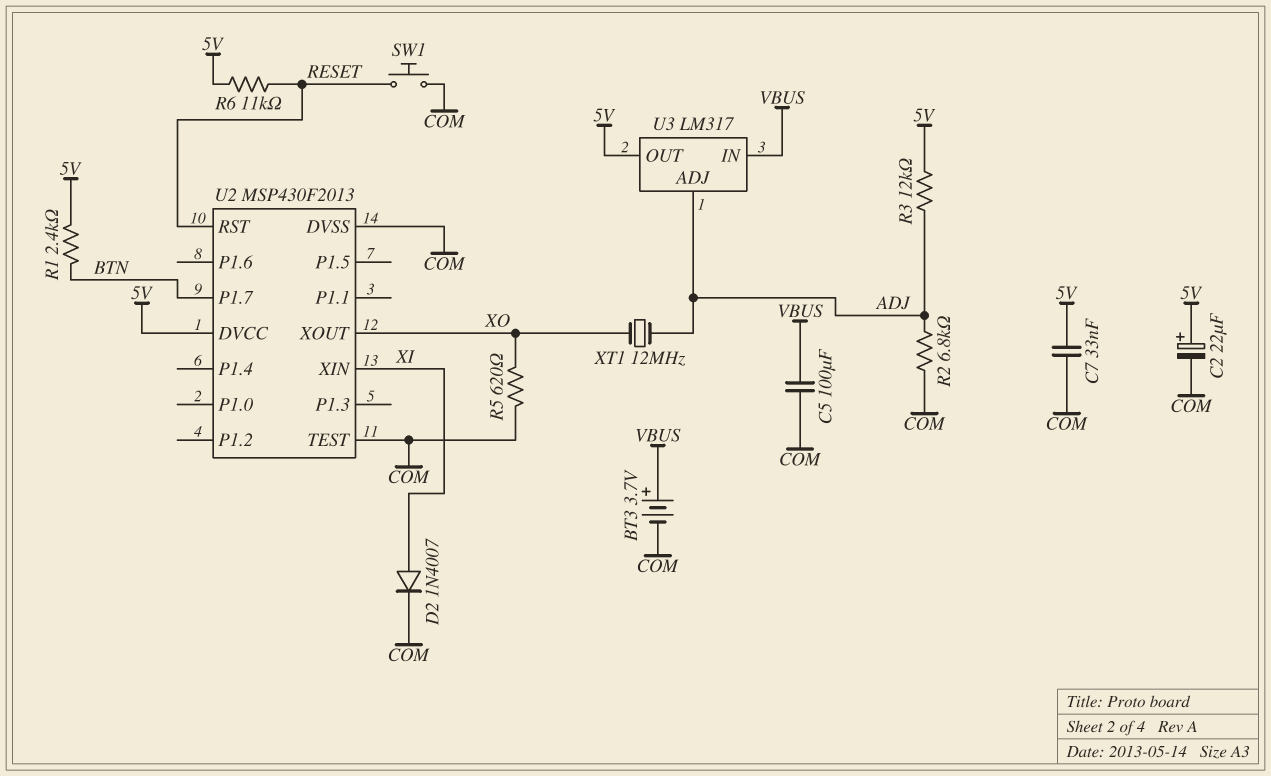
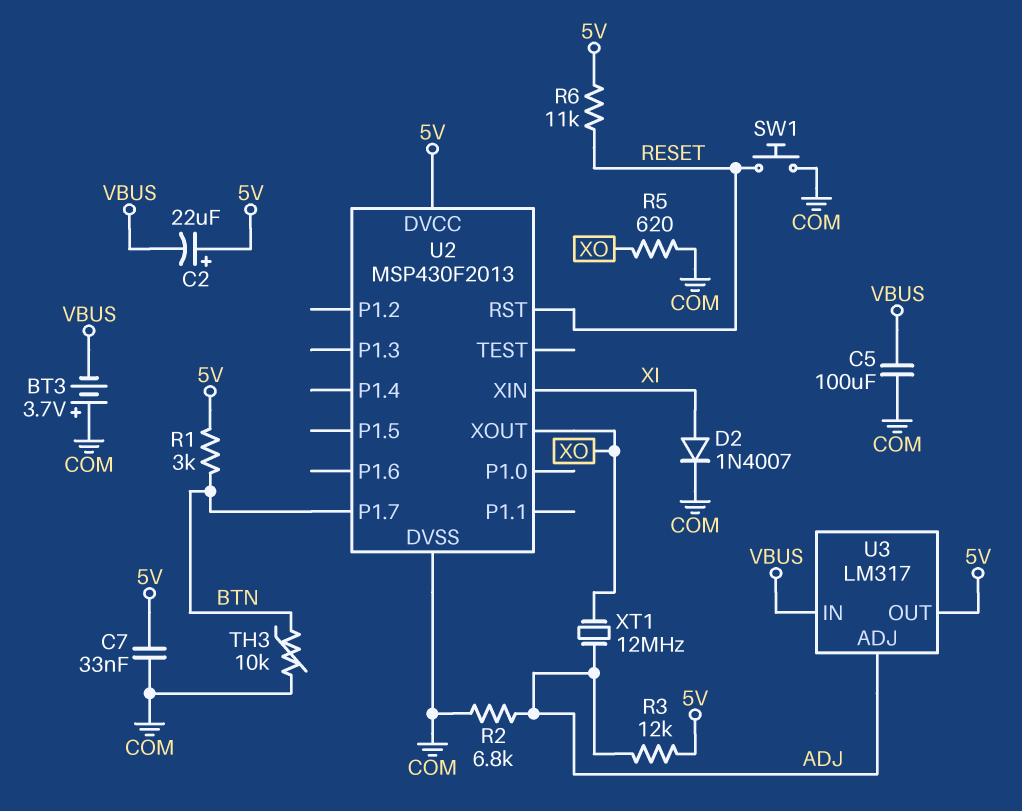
BT3: 3.7V (plus VBUS, minus COM) -> 3.7V (plus COM, minus VBUS)
C2: 22uF (plus 5V, minus COM) -> 22uF (plus 5V, minus VBUS)
R1: 2.4k (5V, BTN) -> 3k (5V, BTN)
TH3: none -> 10k (BTN, COM)
U2 pin TEST: COM -> none

